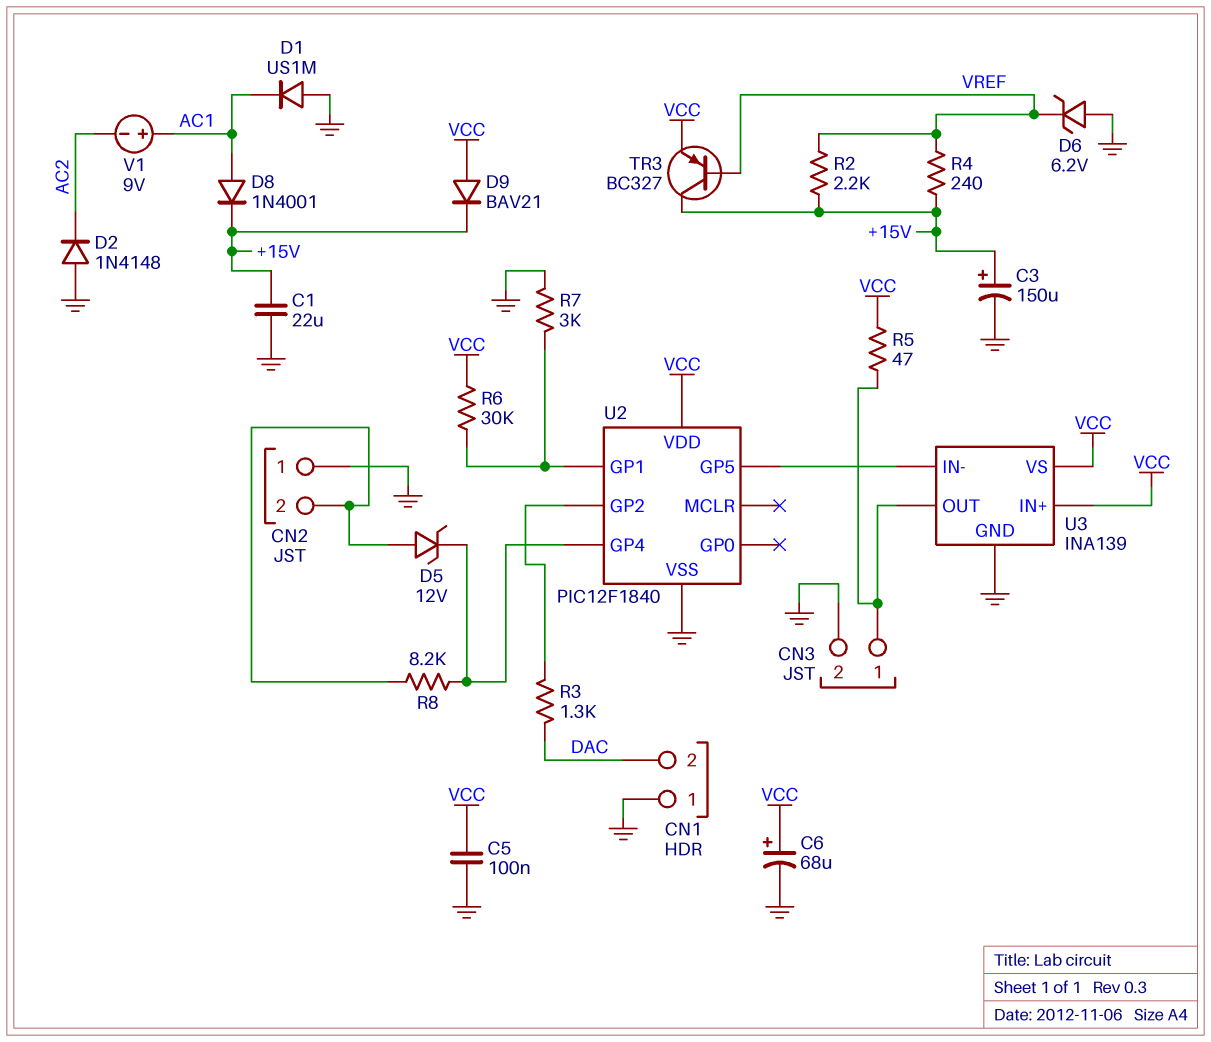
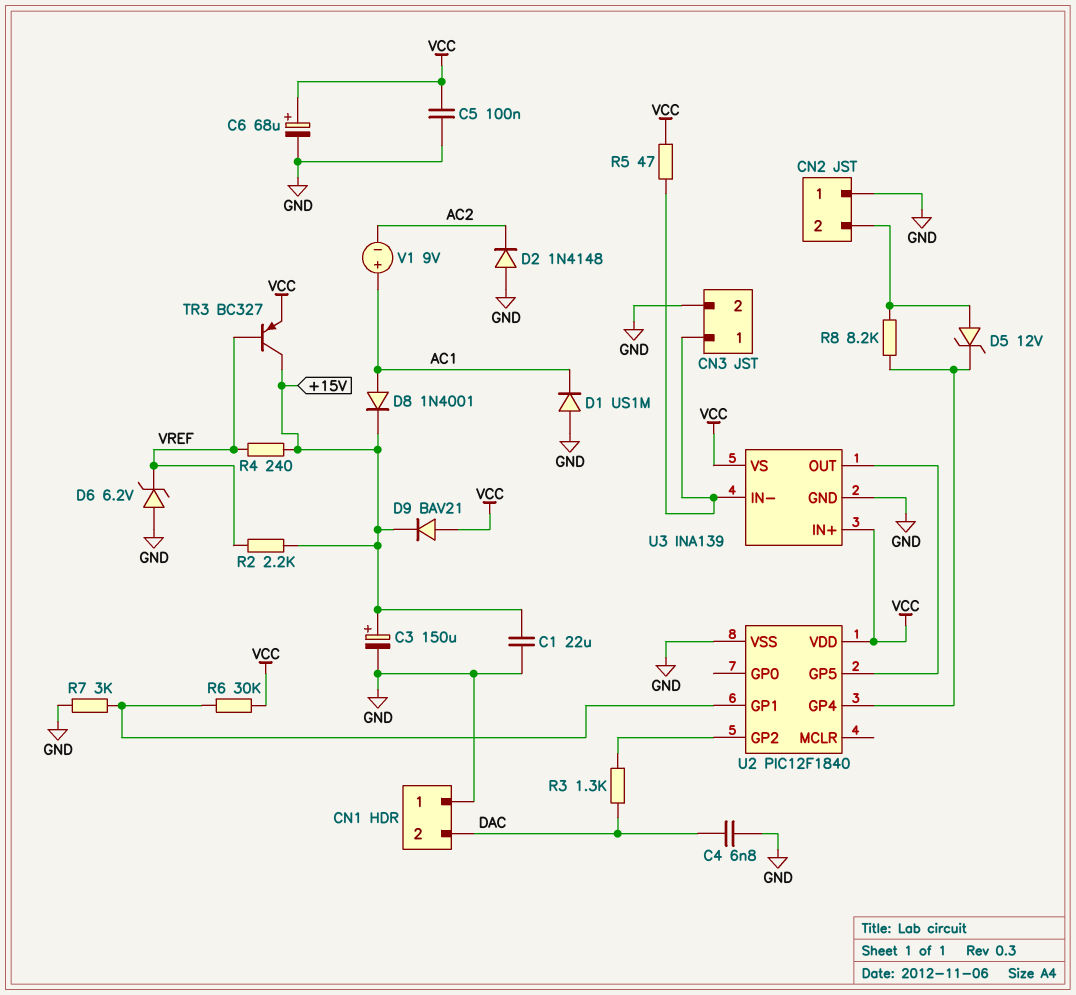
C4: none -> 6.8nF (DAC, GND)
U3 pin IN-: U2/GP5 -> CN3/1
U3 pin OUT: CN3/1 -> U2/GP5

